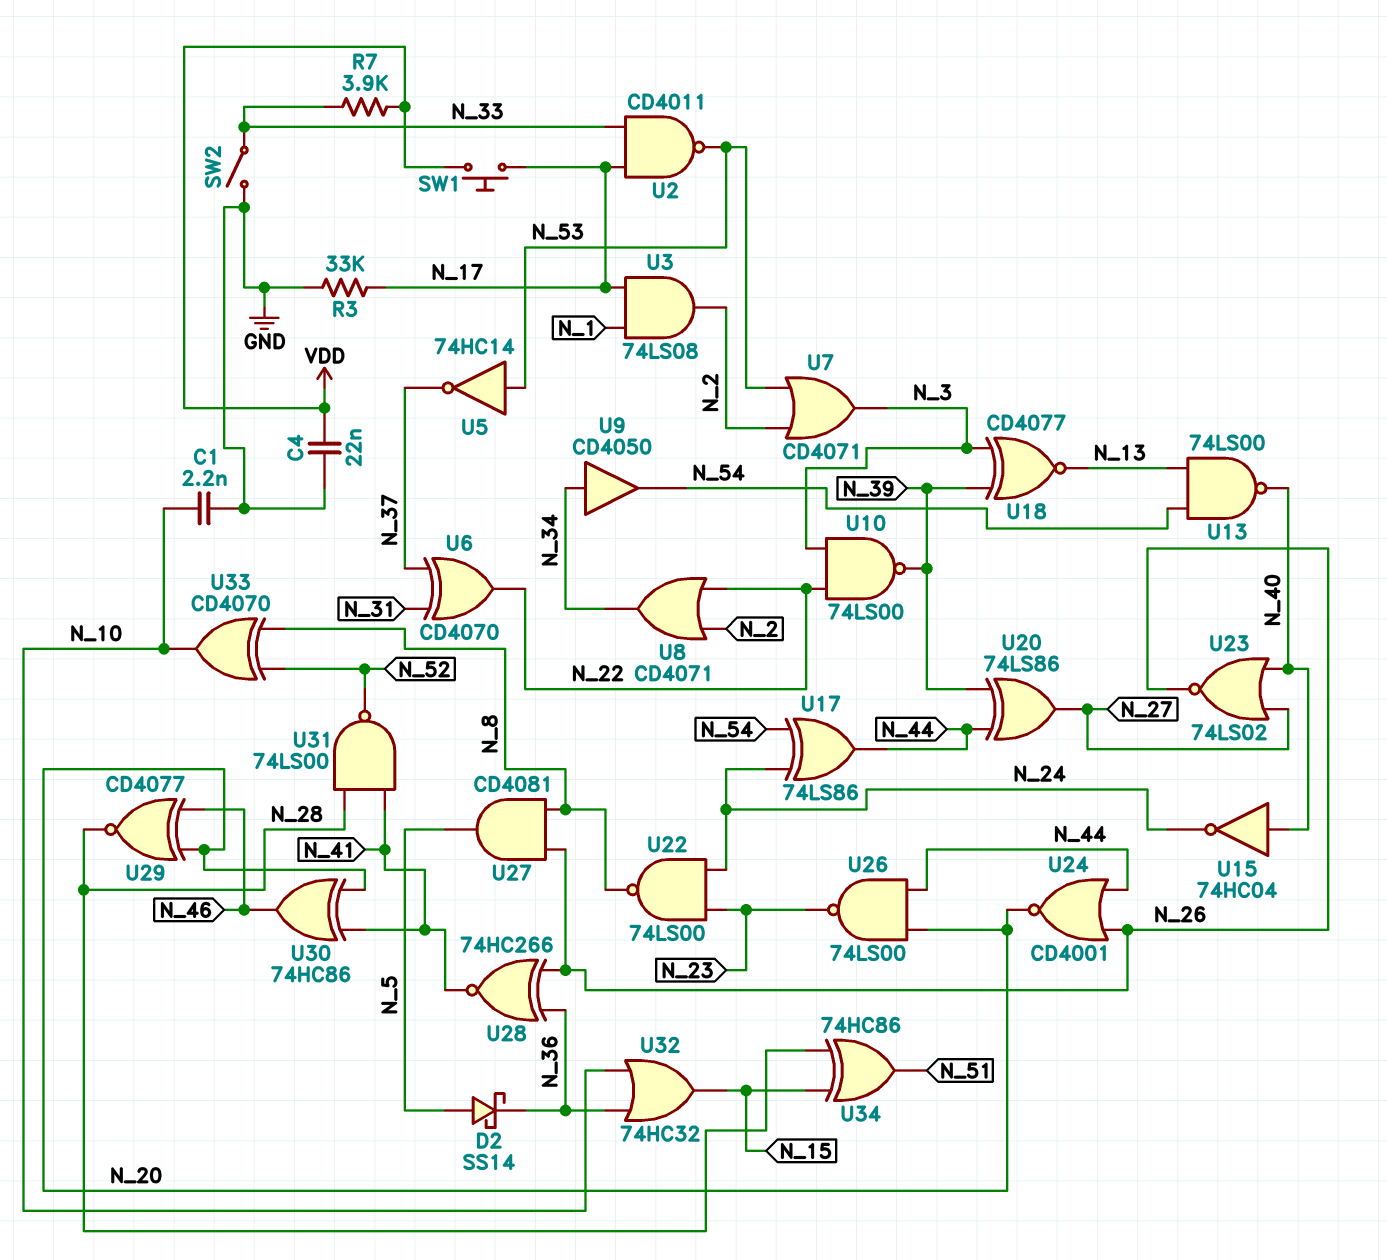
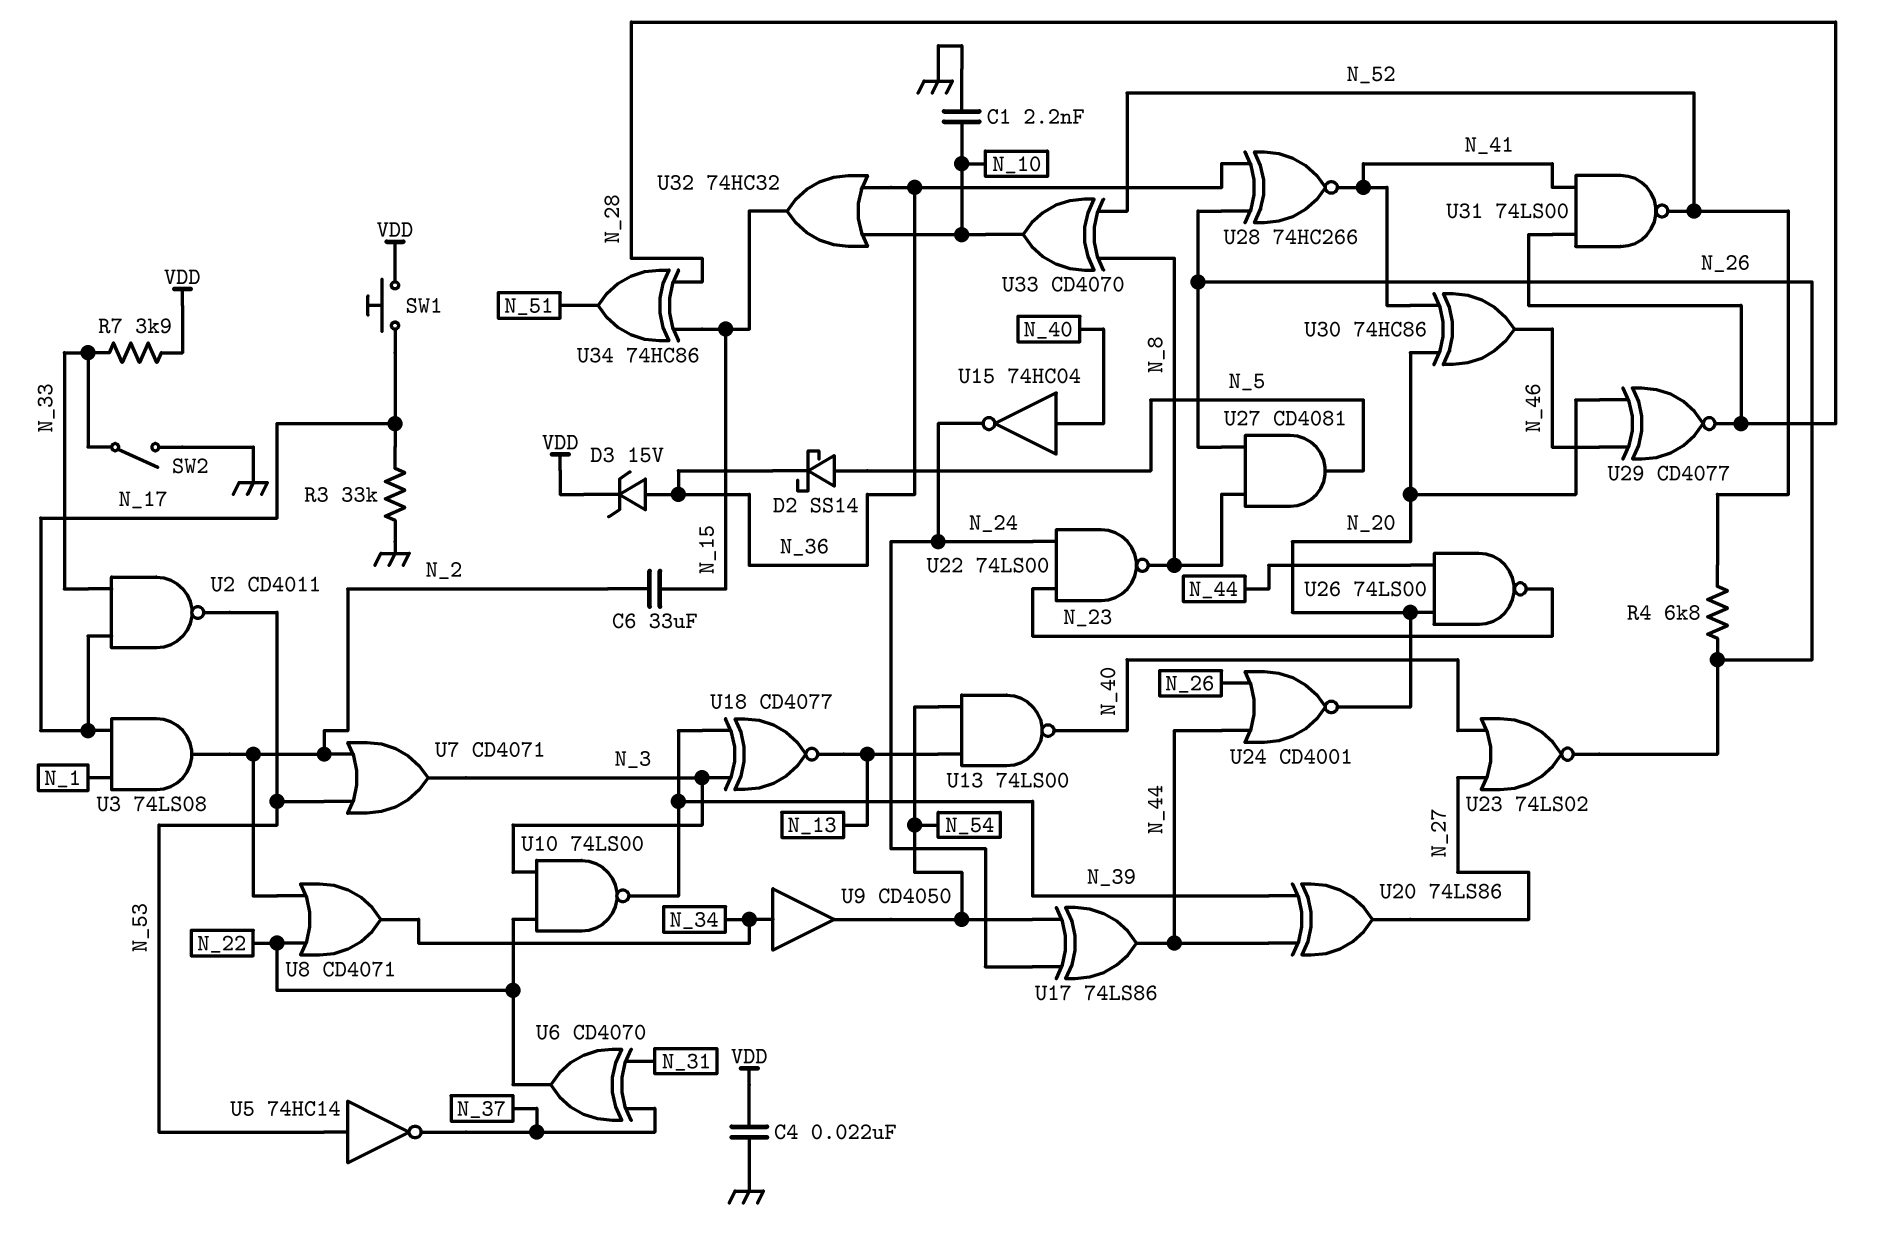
C6: none -> 33uF (N_2, N_15)
D3: none -> zener 15V (A N_36, K VDD)
R4: none -> 6.8k (N_26, N_52)

